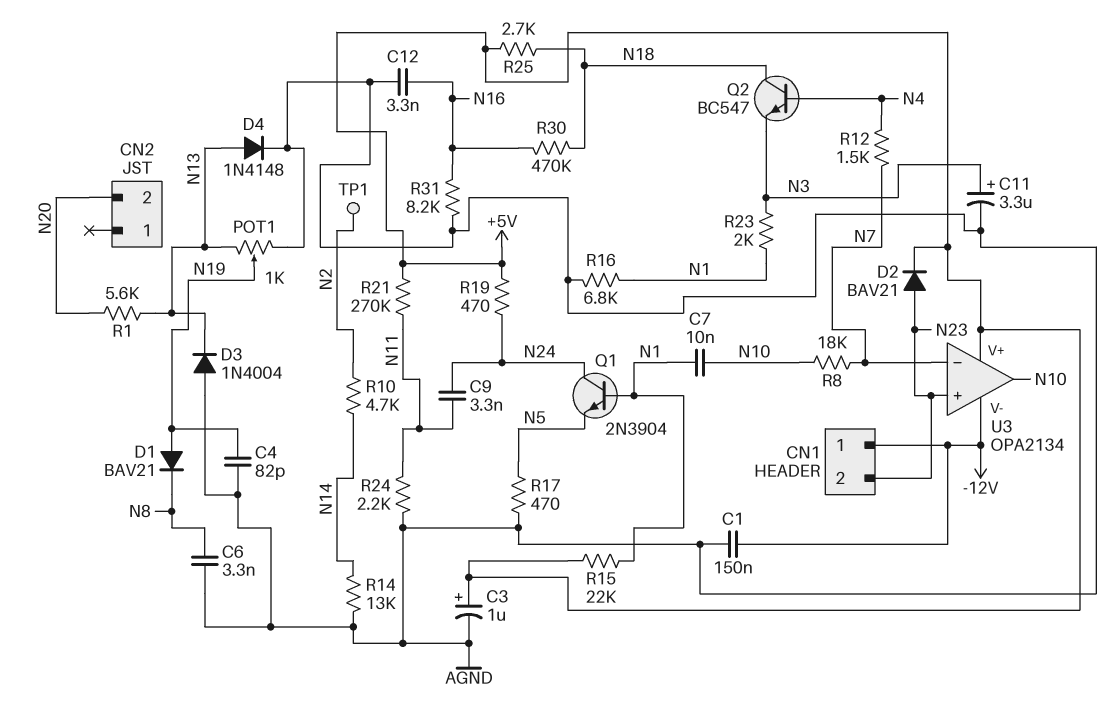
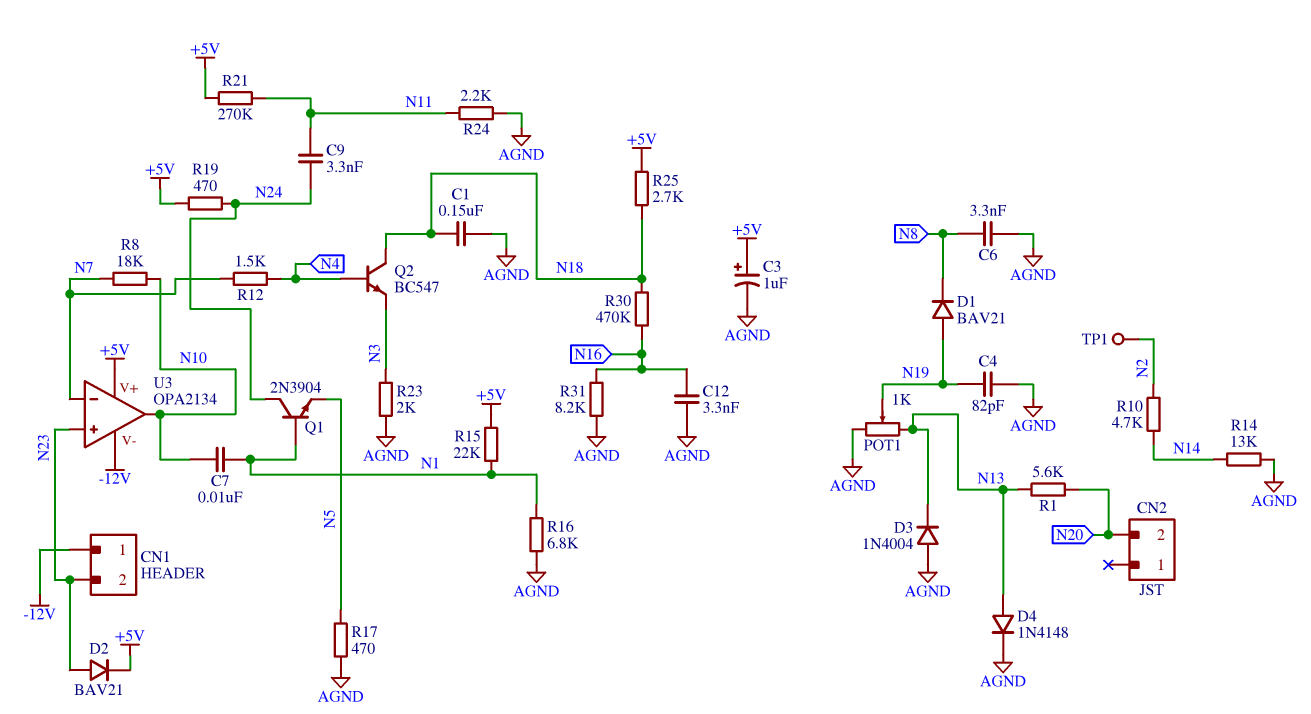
C1: 150nF (-12V, AGND) -> 150nF (AGND, N18)
C11: 3.3uF (plus N3, minus AGND) -> none
R23: 2k (N1, N3) -> 2k (AGND, N3)

